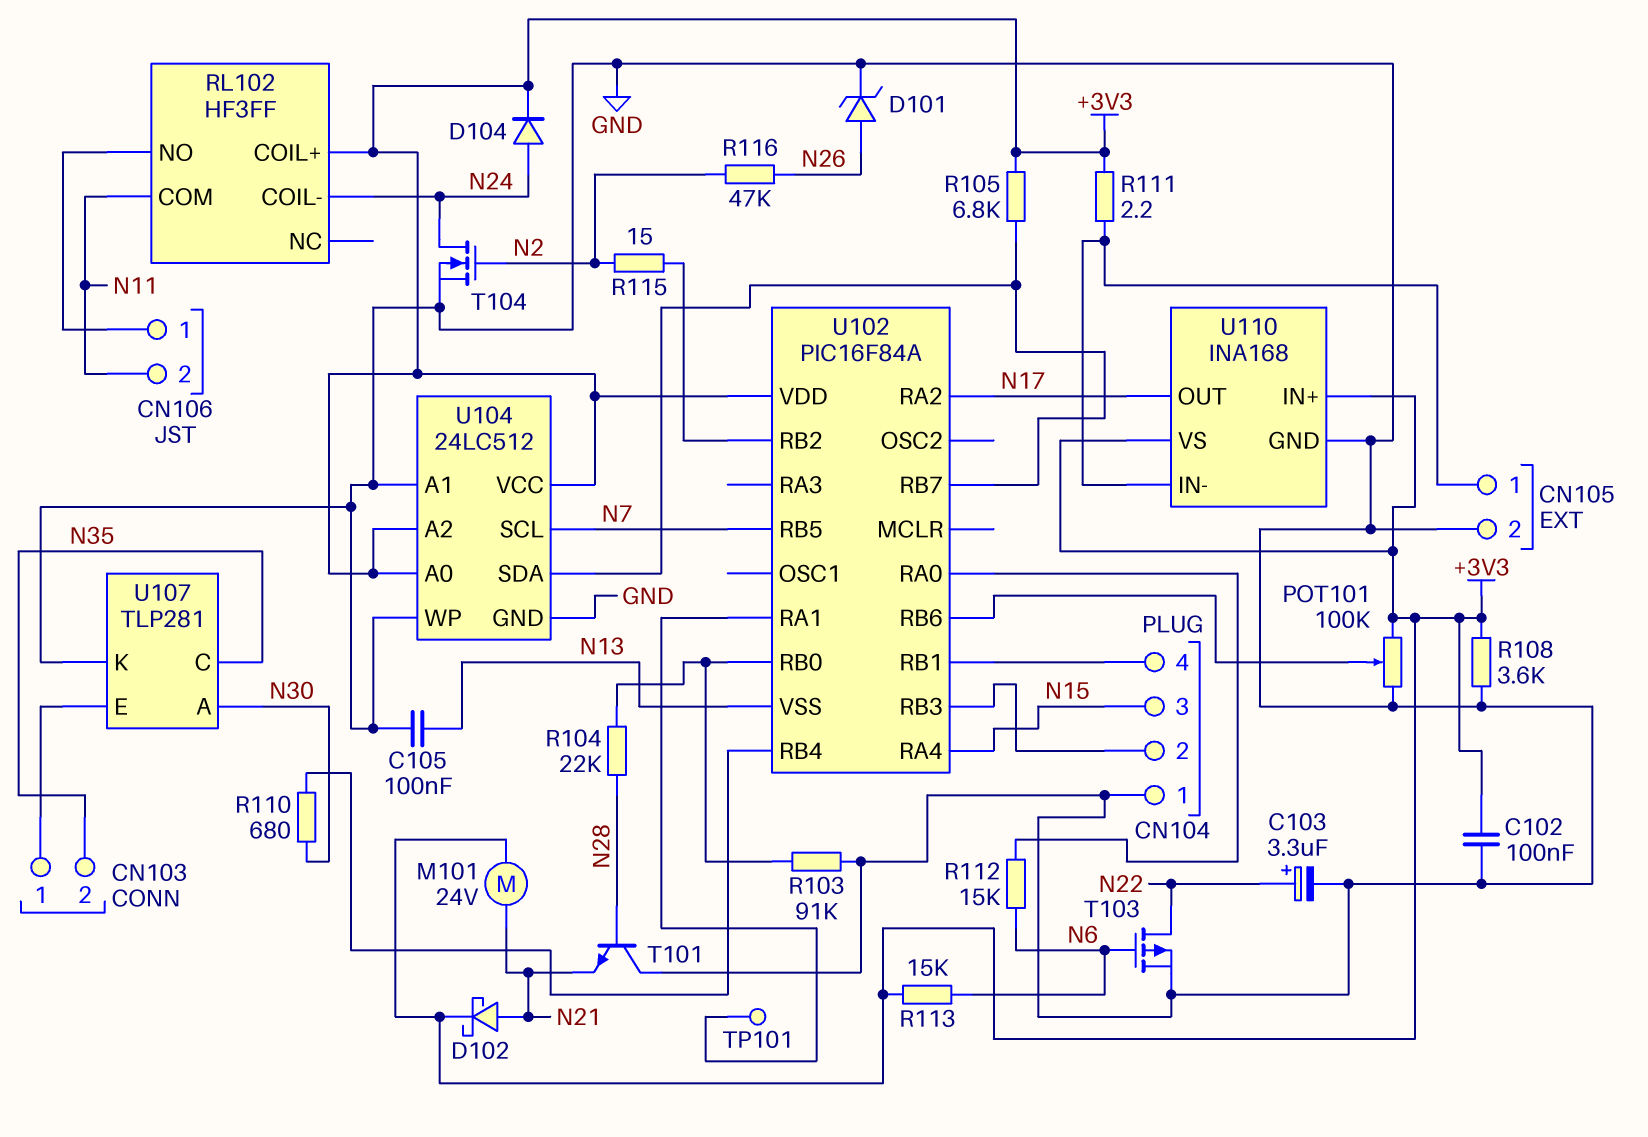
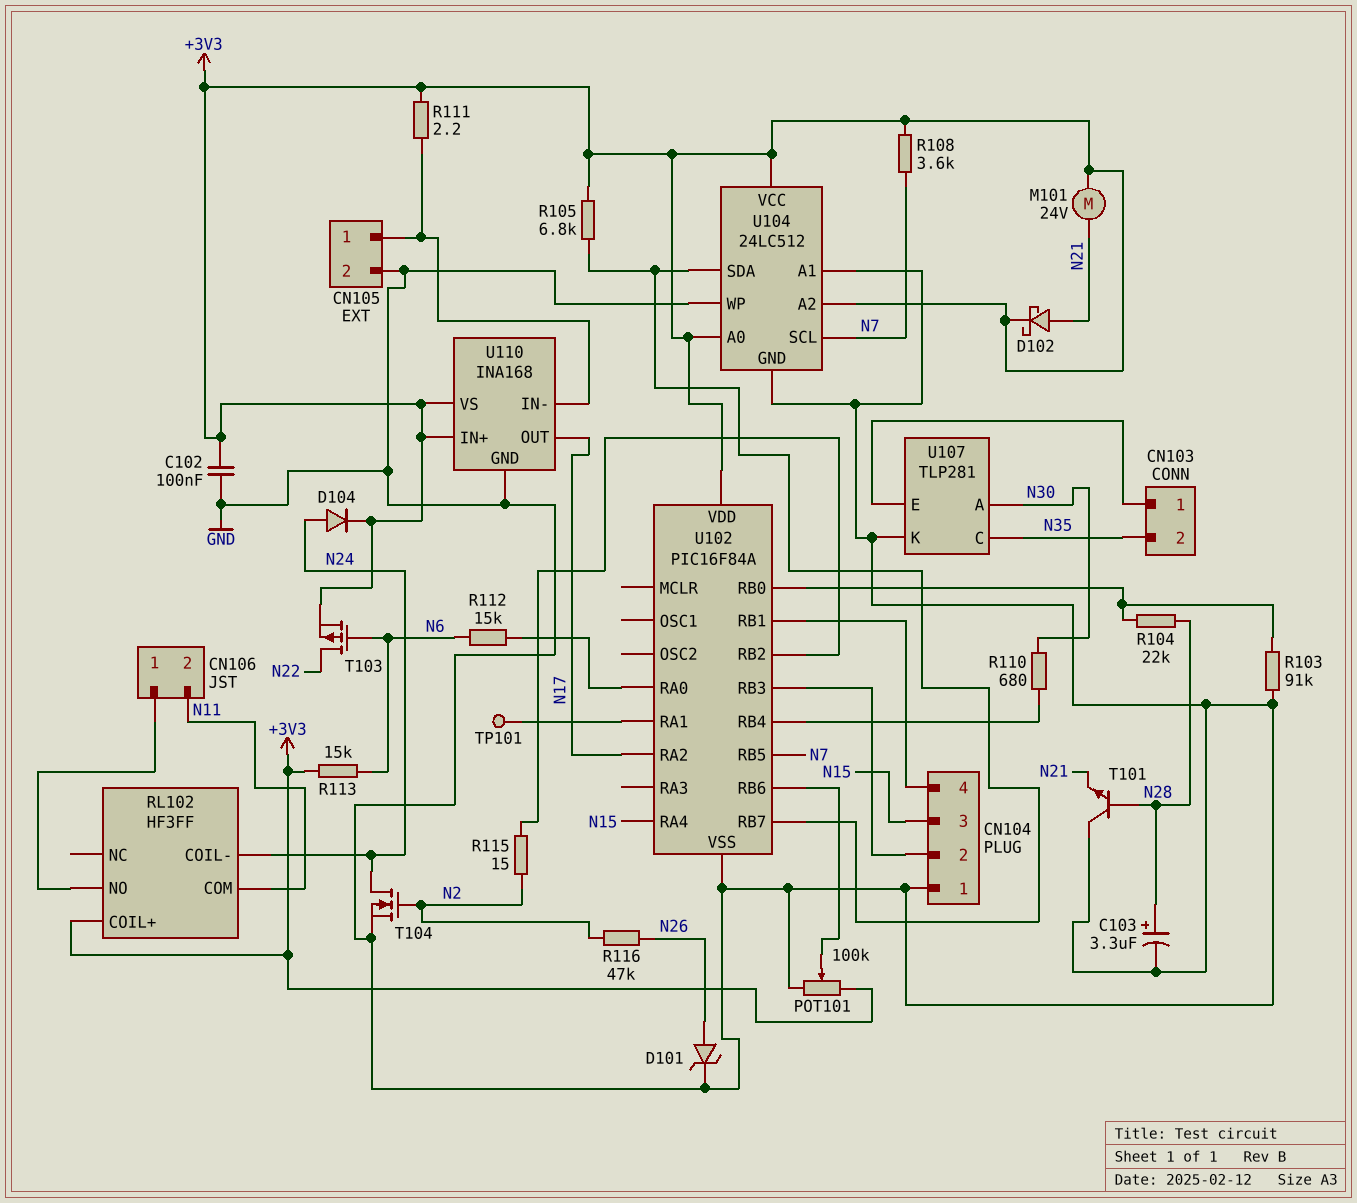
C103: 3.3uF (plus N22, minus GND) -> 3.3uF (plus N28, minus GND)
C105: 100nF (GND, N13) -> none
R108: 3.6k (+3V3, GND) -> 3.6k (+3V3, N7)
T103: PMOS (G N6, D N22, S GND) -> PMOS (G N6, D N22, S +3V3)
U102 pin VSS: N13 -> GND

